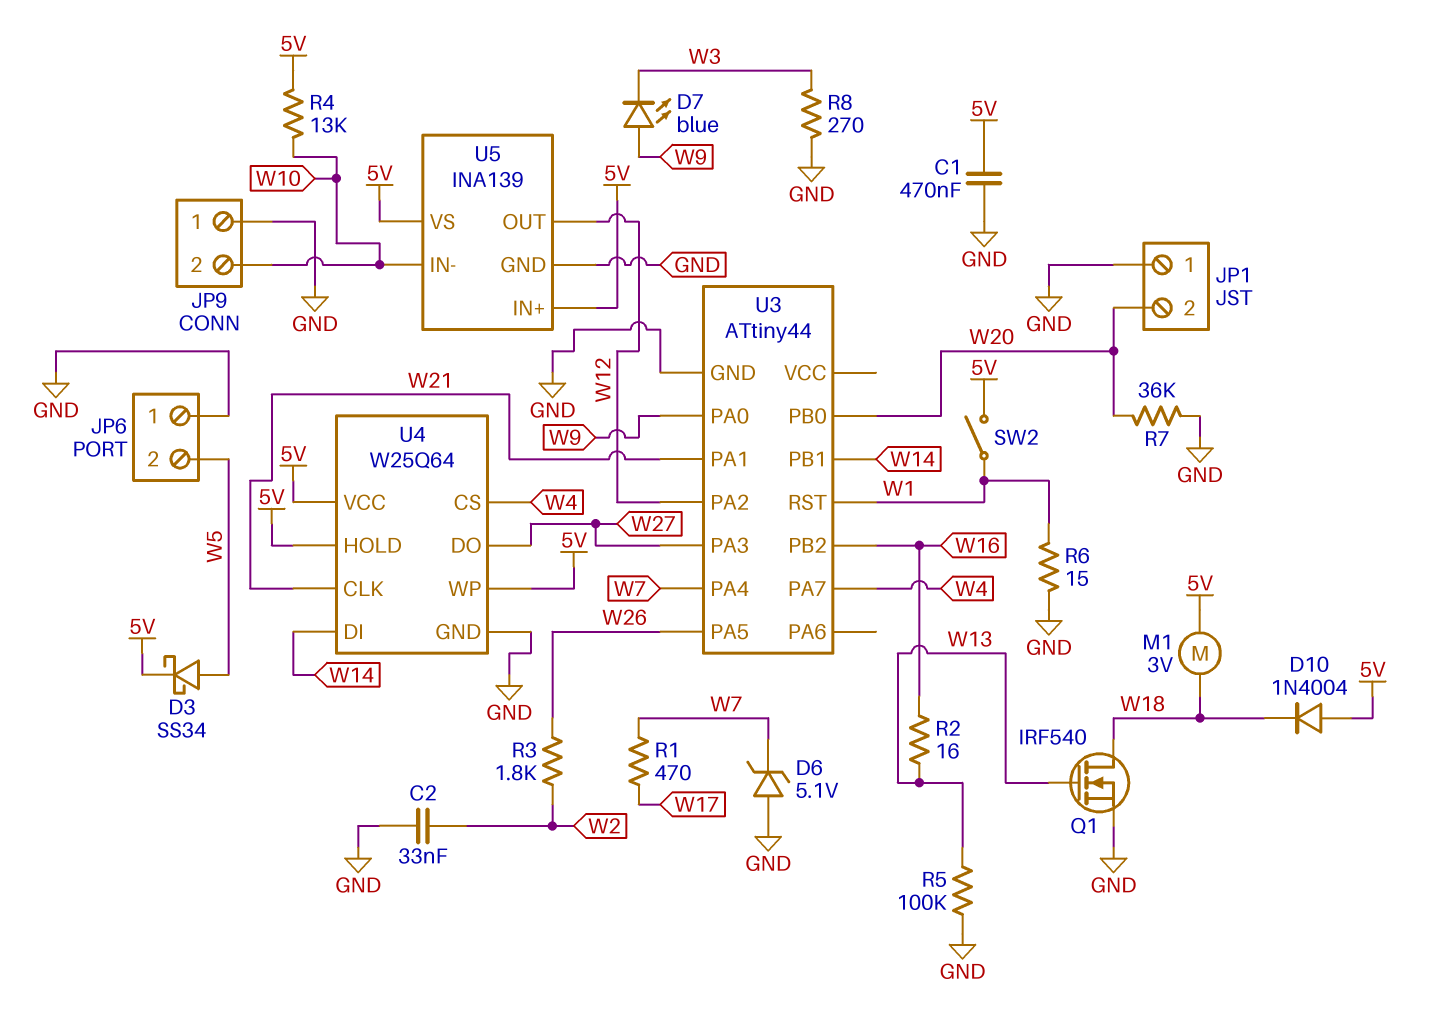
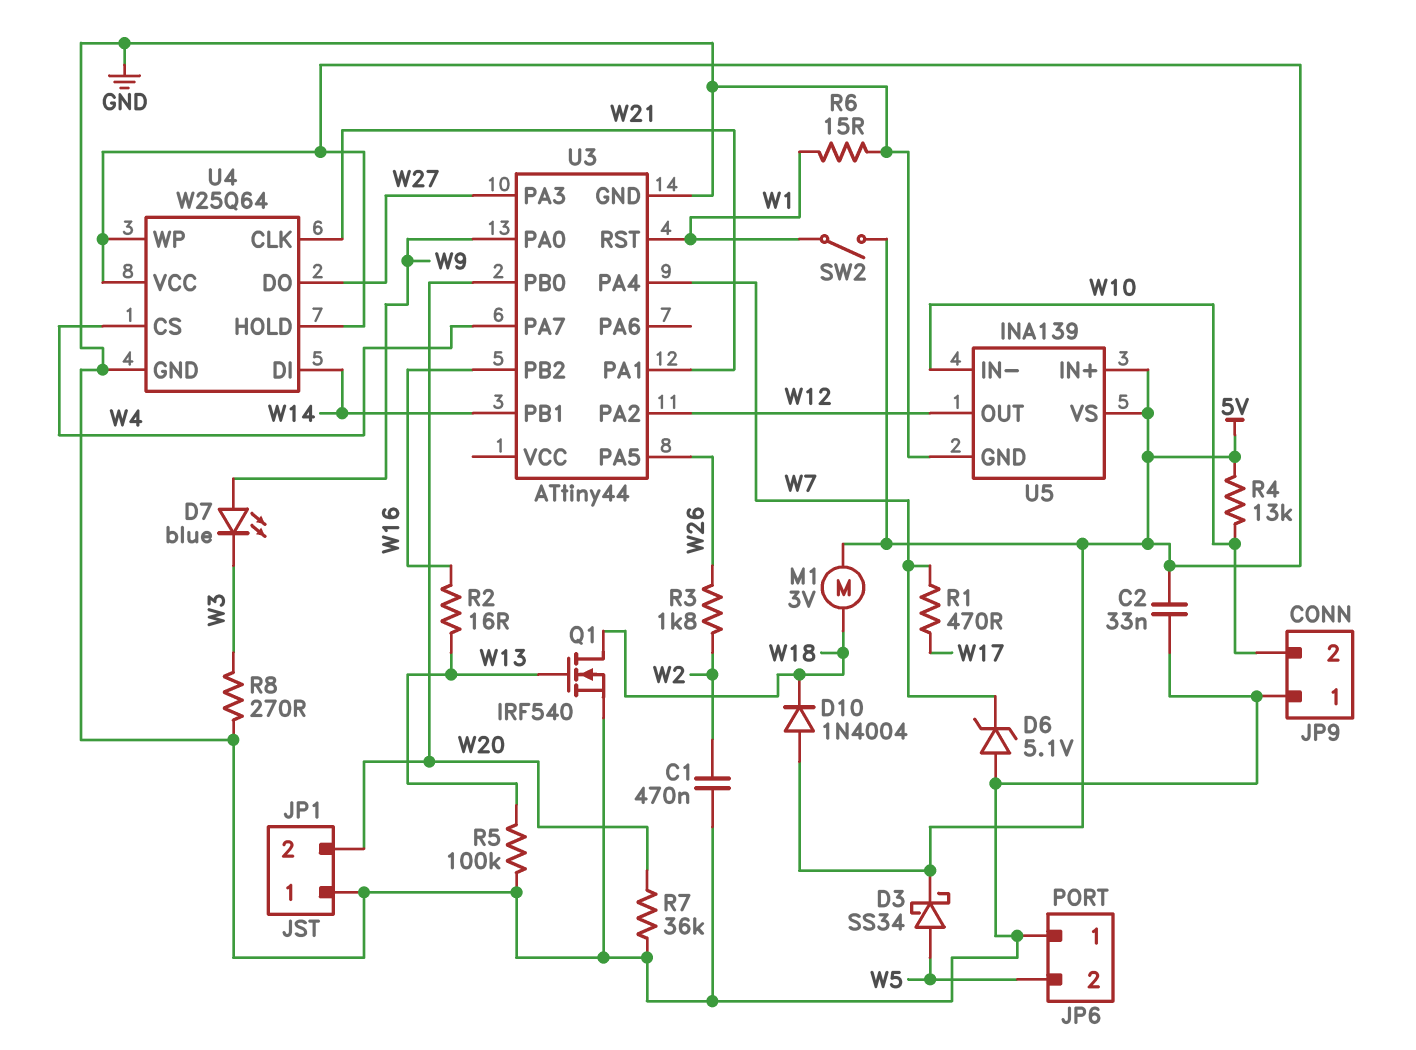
C1: 470nF (5V, GND) -> 470nF (GND, W2)
C2: 33nF (GND, W2) -> 33nF (5V, GND)

